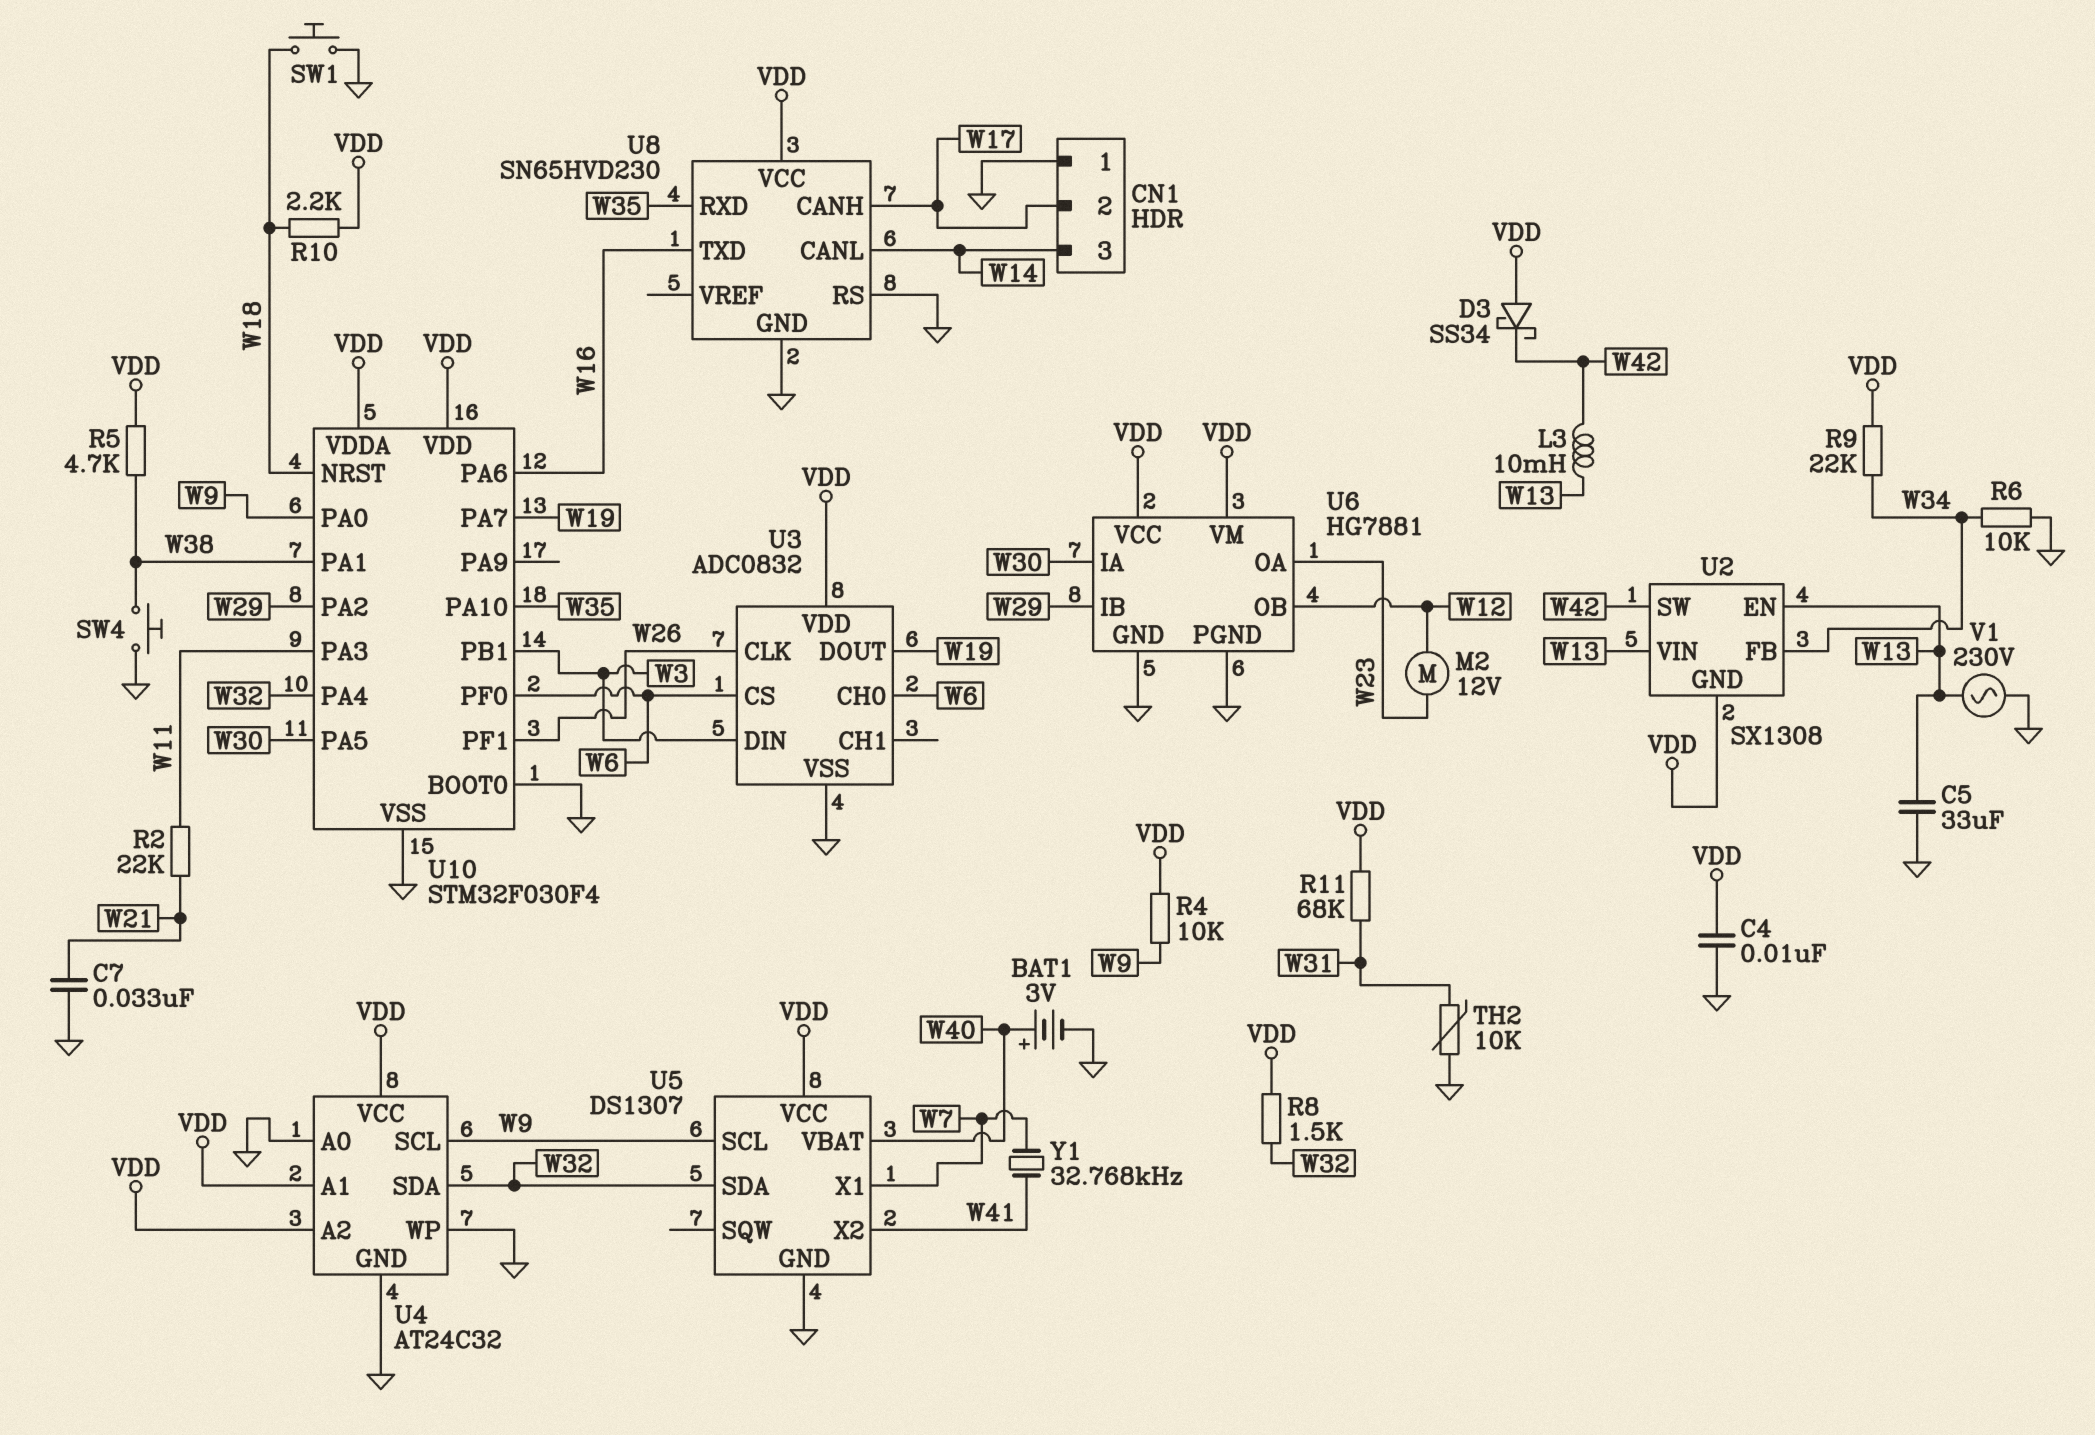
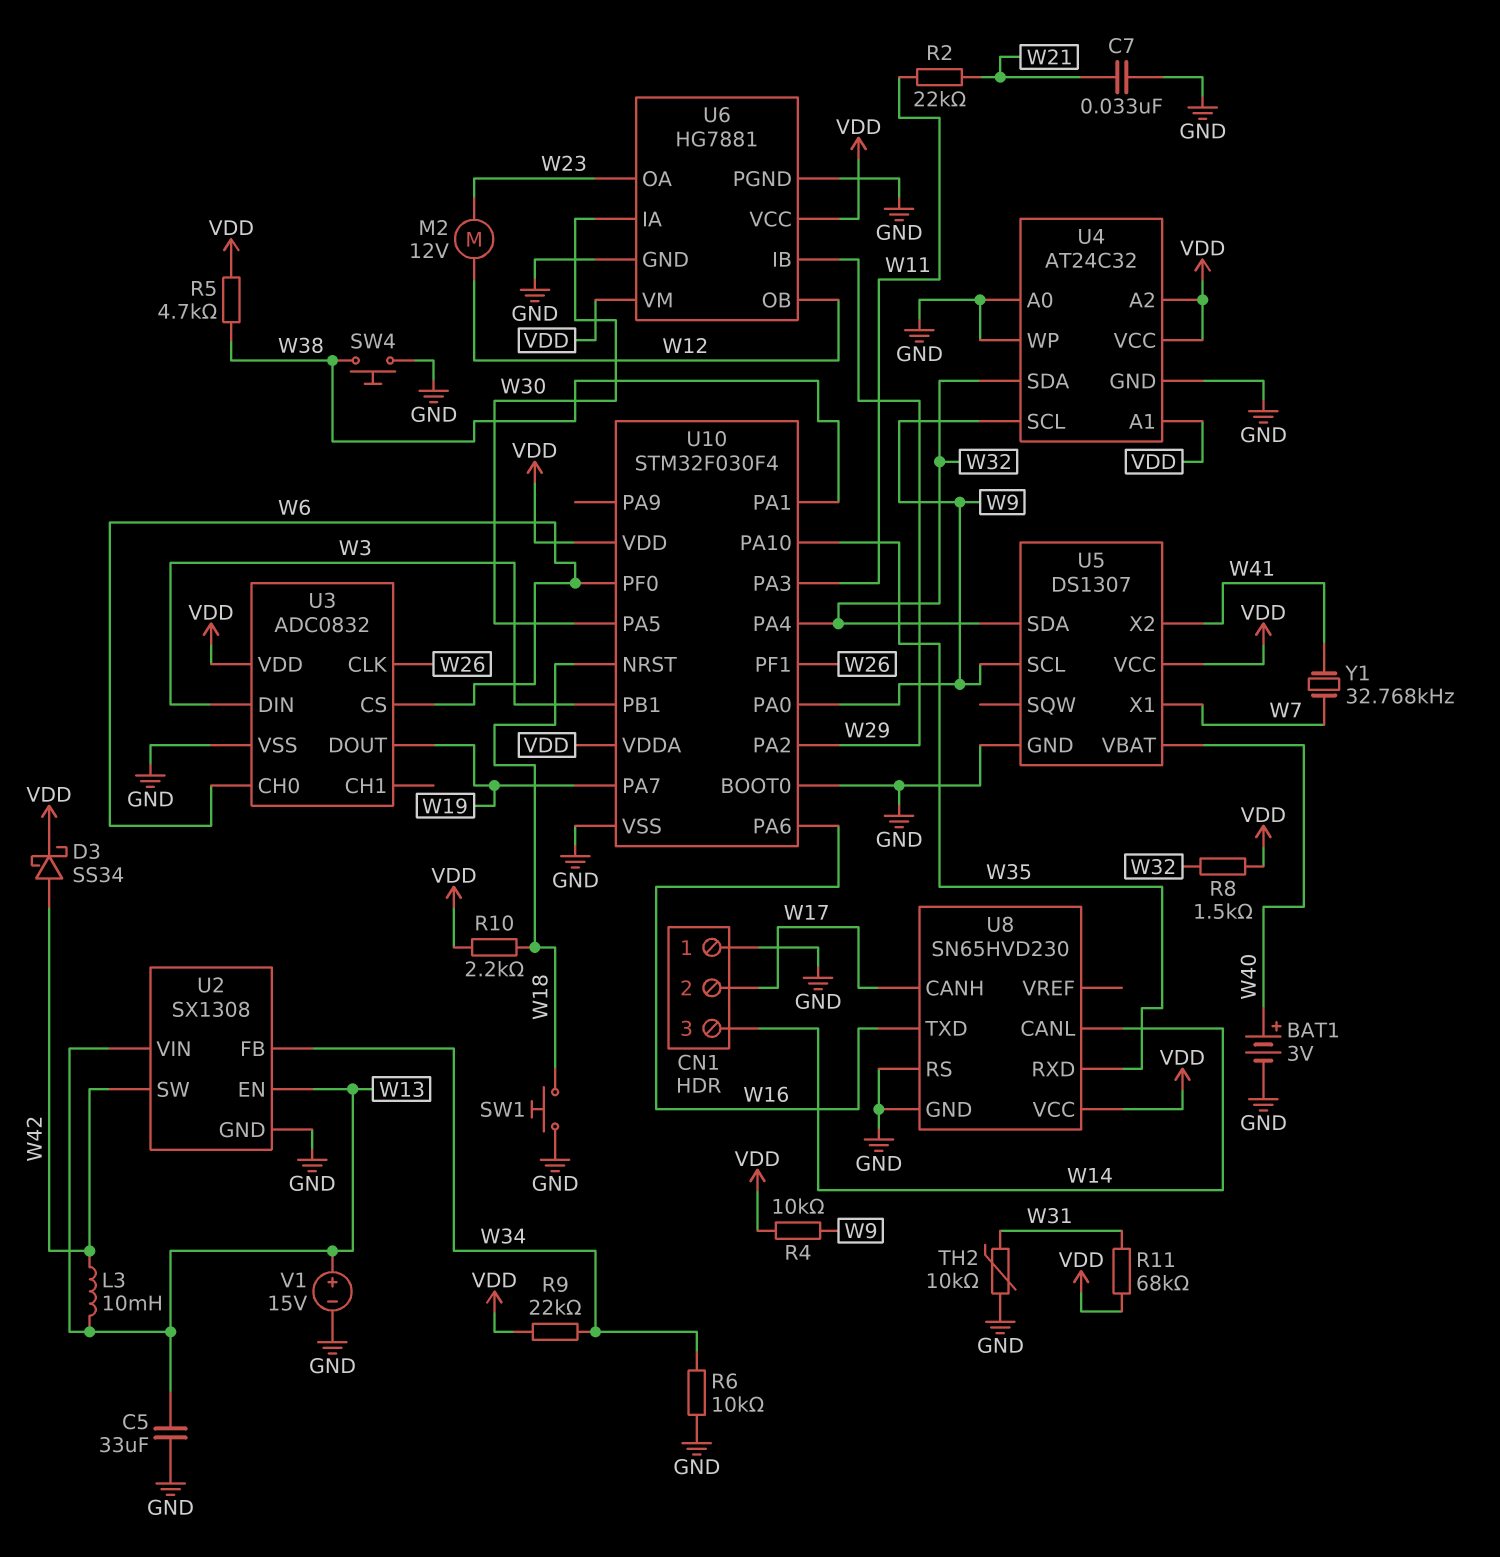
C4: 10nF (GND, VDD) -> none
D3: schottky SS34 (A VDD, K W42) -> schottky SS34 (A W42, K VDD)
U2 pin GND: VDD -> GND
V1: AC 230V (GND, W13) -> 15V (plus W13, minus GND)

